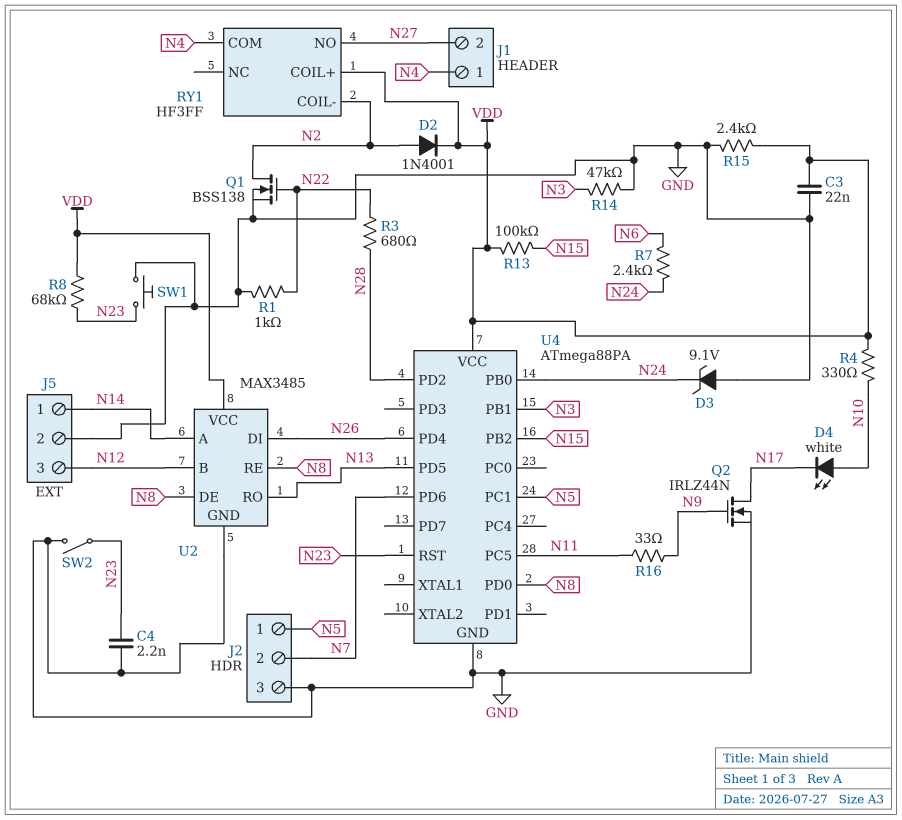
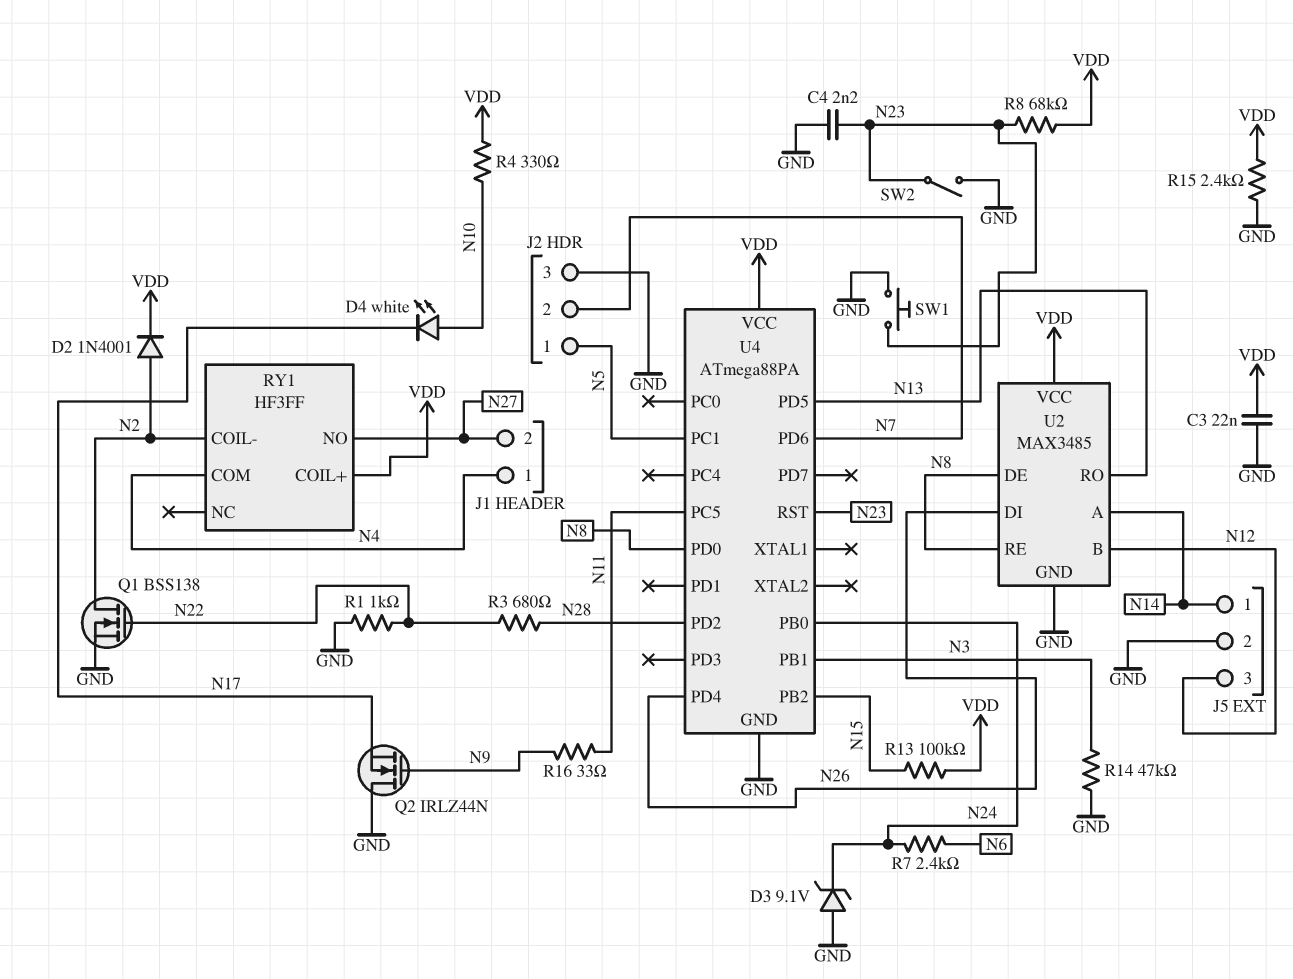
Q2: NMOS IRLZ44N (G N9, D N17, S GND) -> NMOS IRLZ44N (G N9, D GND, S N17)

